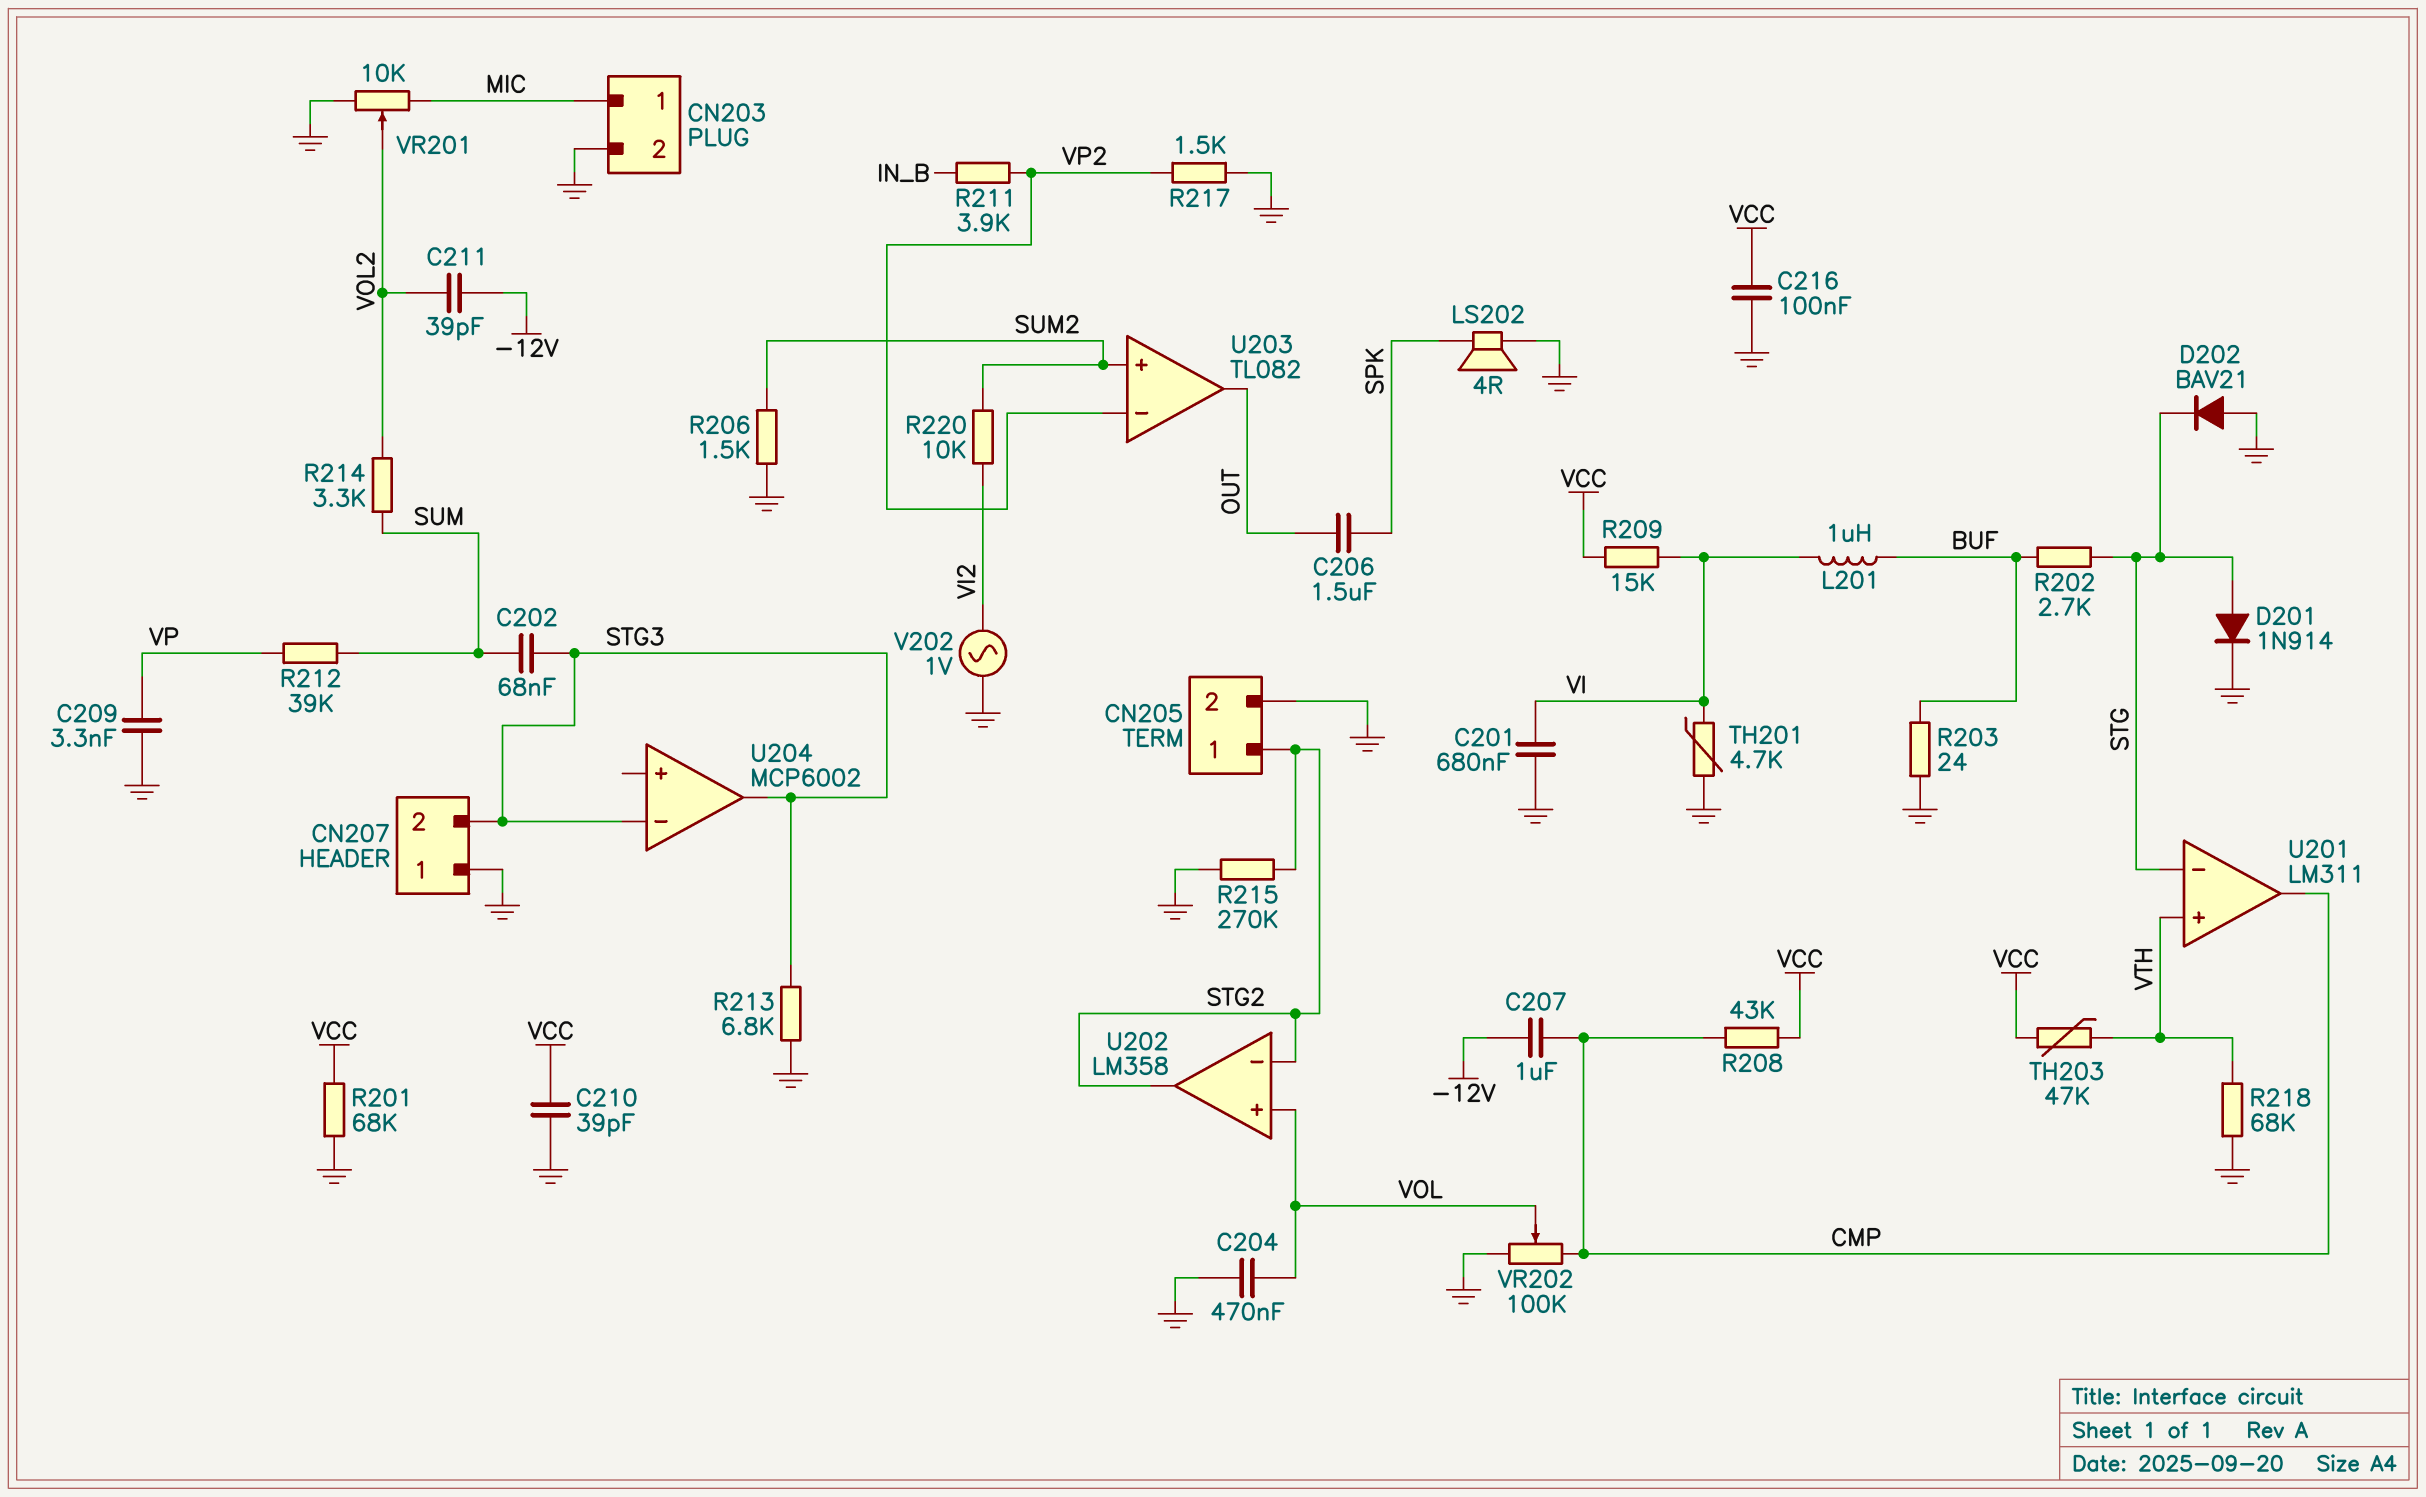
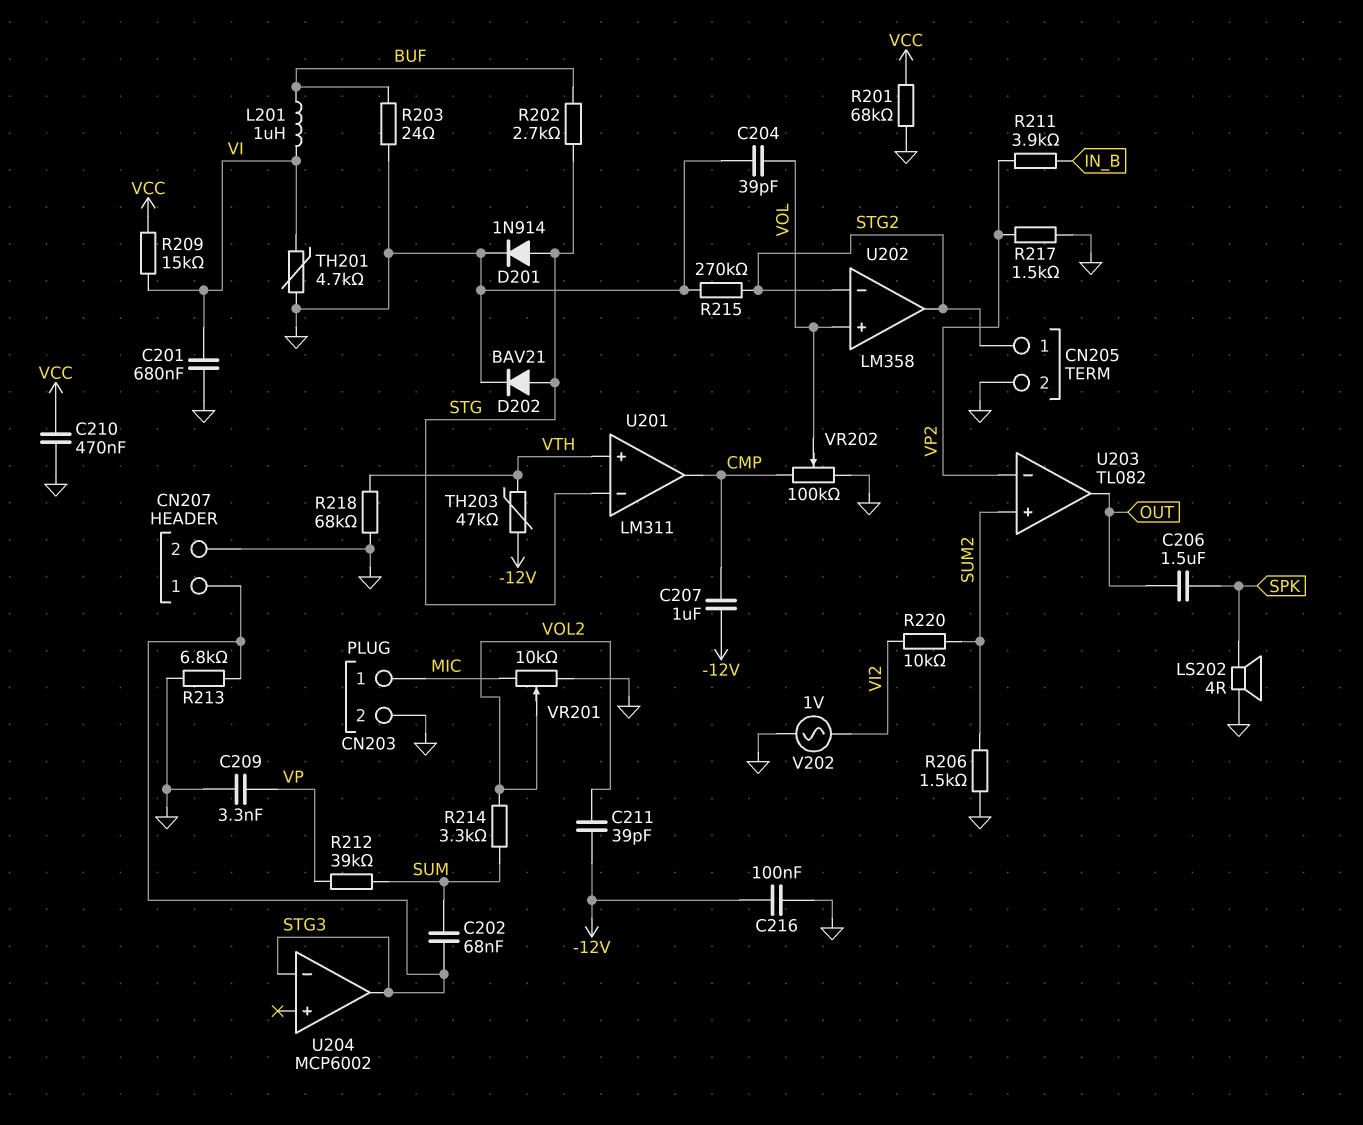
C204: 470nF (GND, VOL) -> 39pF (GND, VOL)
C210: 39pF (GND, VCC) -> 470nF (GND, VCC)
C216: 100nF (GND, VCC) -> 100nF (-12V, GND)
CN207 pin 1: GND -> STG3
CN207 pin 2: STG3 -> GND
D202: diode BAV21 (A GND, K STG) -> diode BAV21 (A STG, K GND)
R208: 43k (CMP, VCC) -> none
TH203: 47k (VCC, VTH) -> 47k (-12V, VTH)

